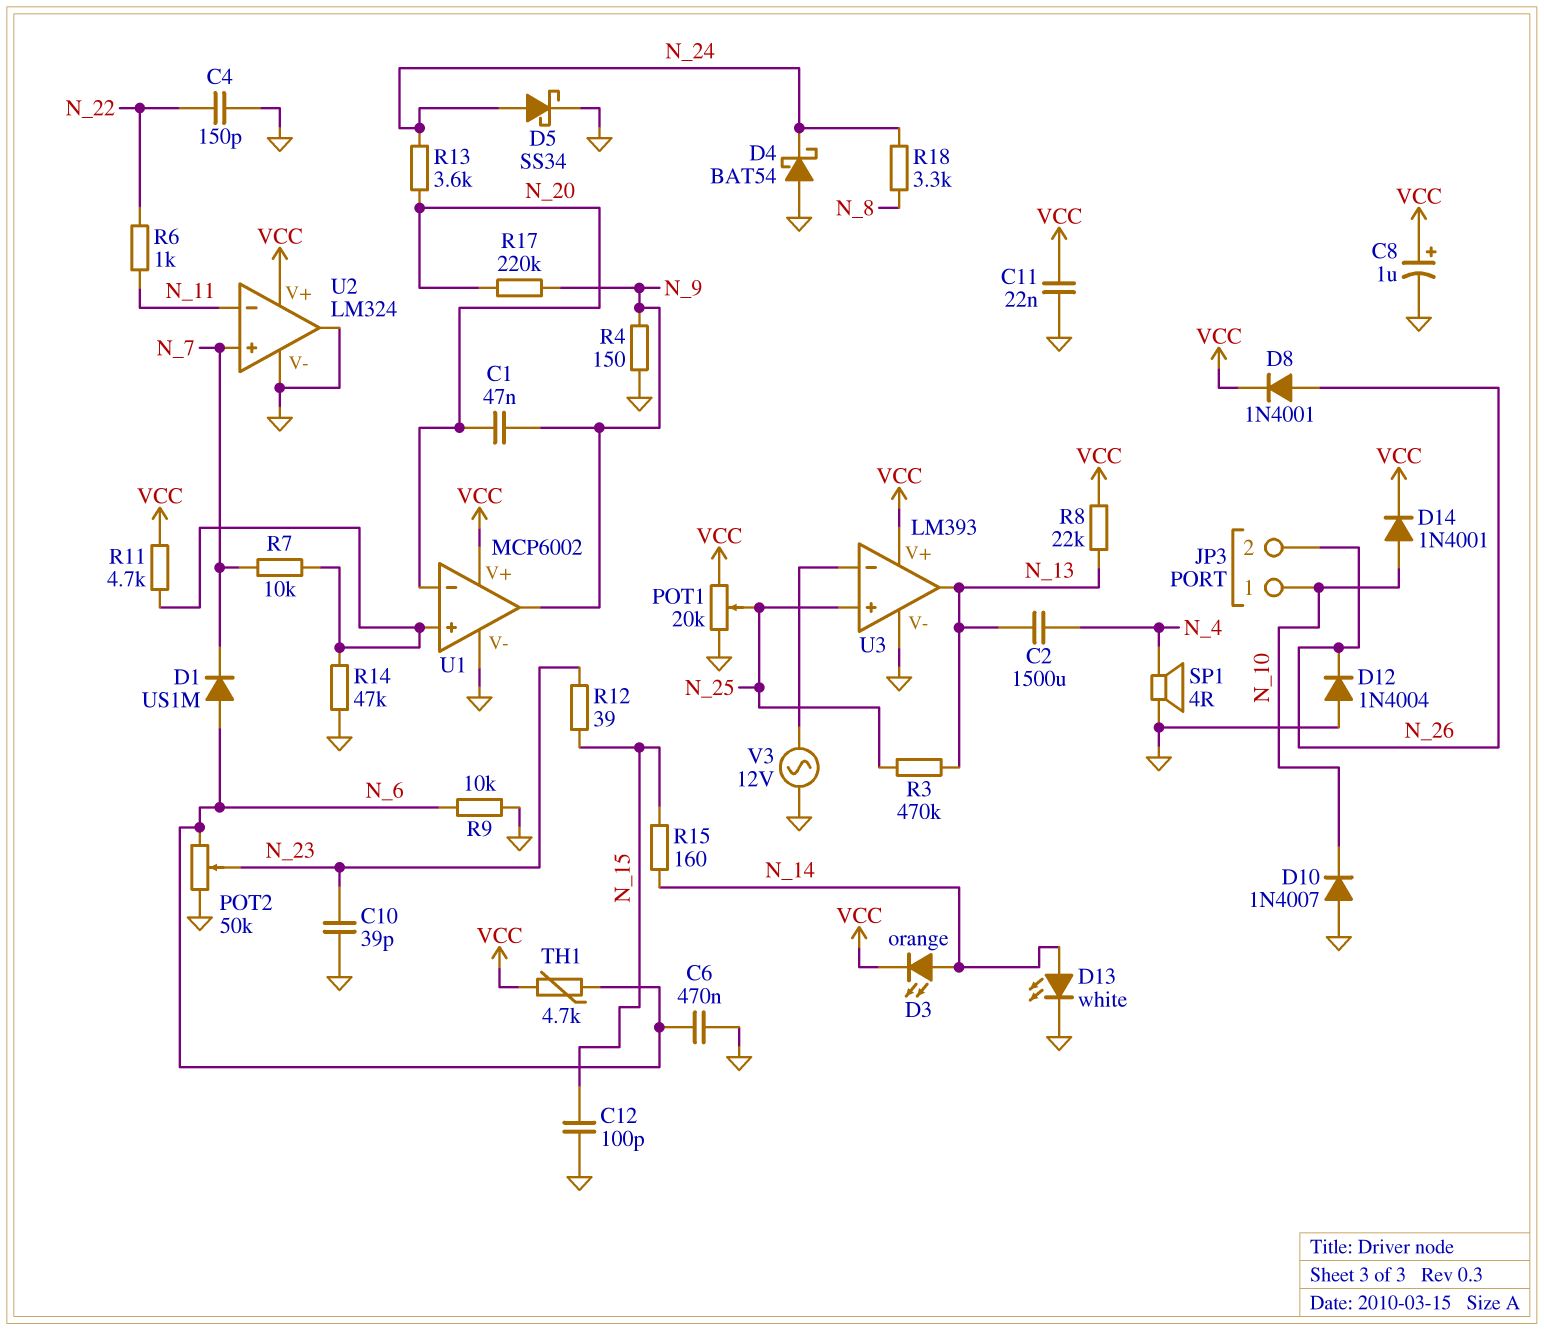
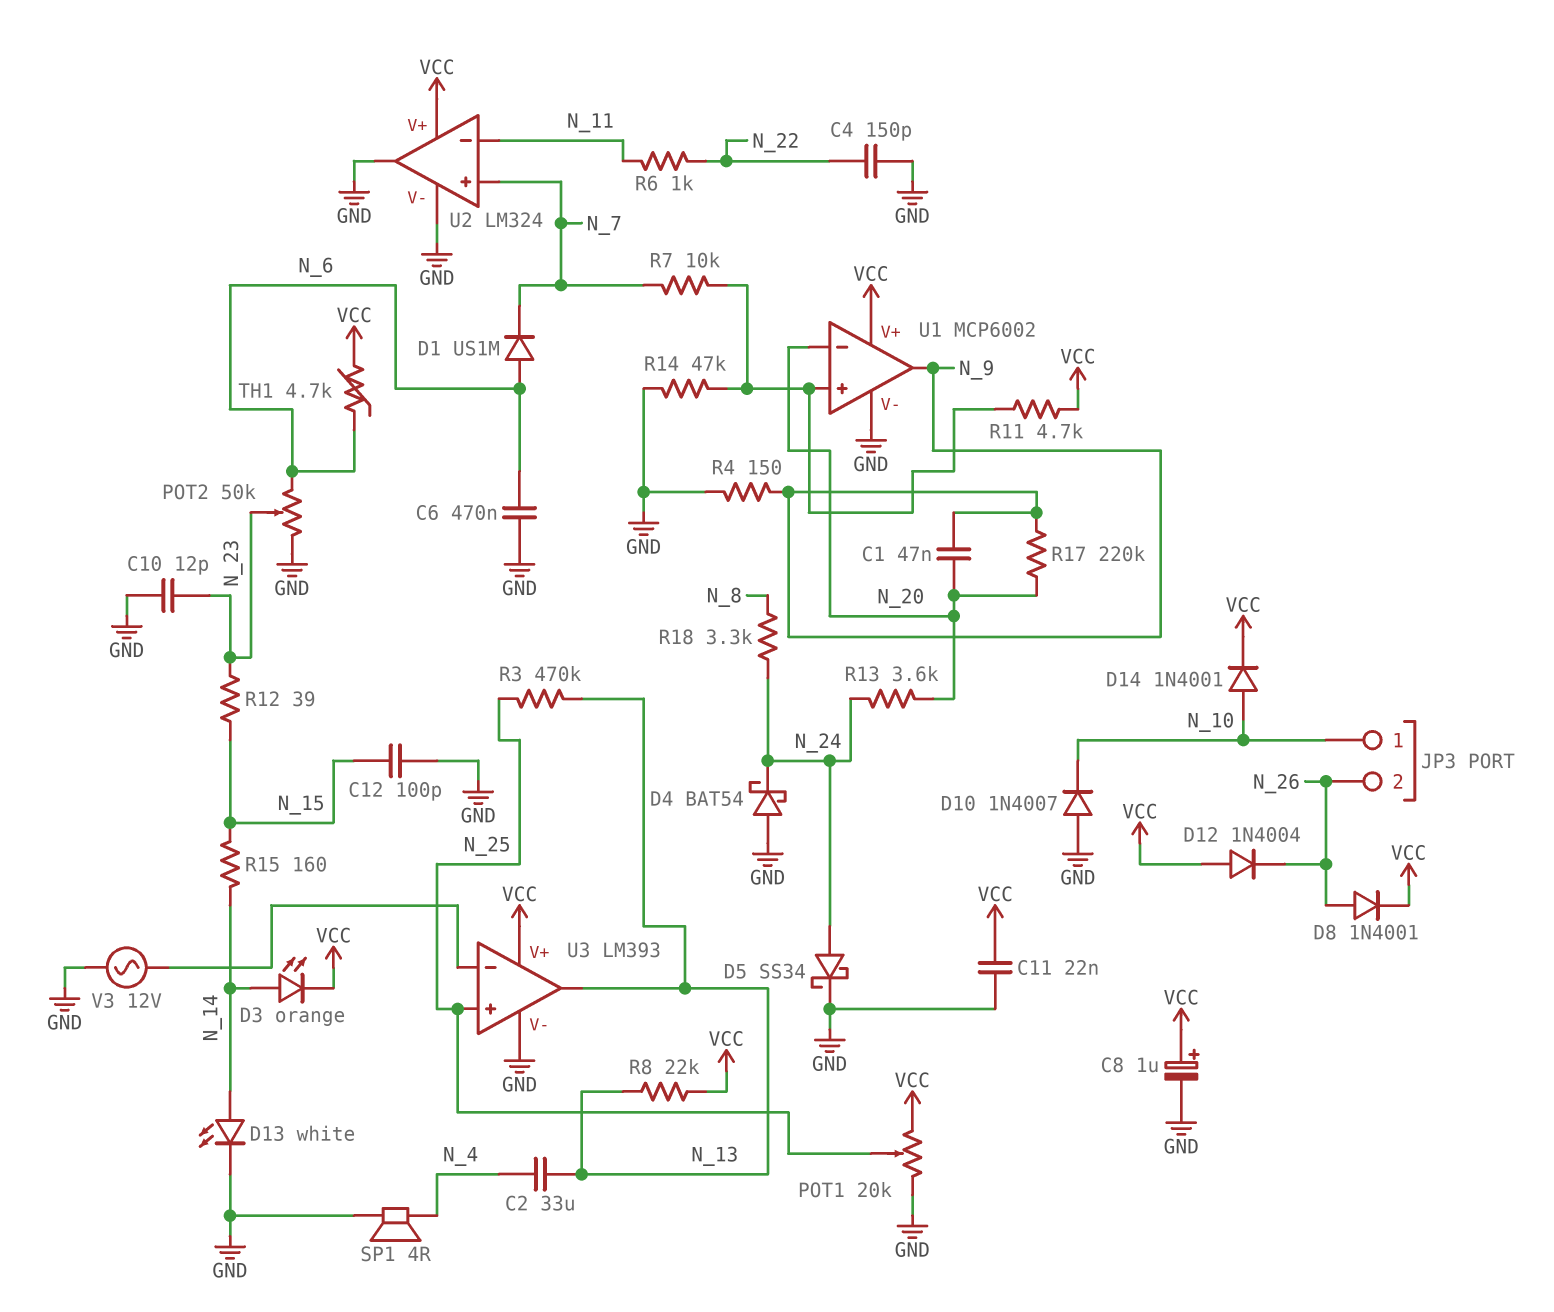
C2: 1500uF (N_4, N_13) -> 33uF (N_4, N_13)
C10: 39pF (GND, N_23) -> 12pF (GND, N_23)
D12: diode 1N4004 (A GND, K N_26) -> diode 1N4004 (A VCC, K N_26)
R9: 10k (GND, N_6) -> none

